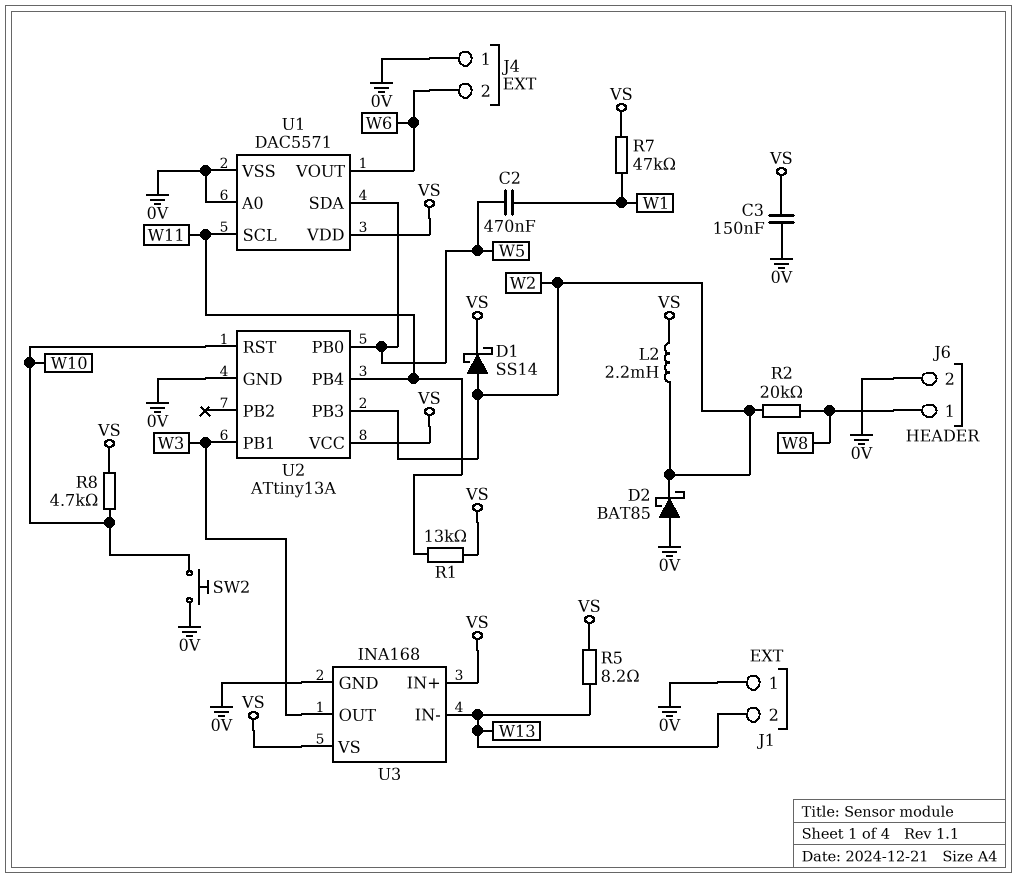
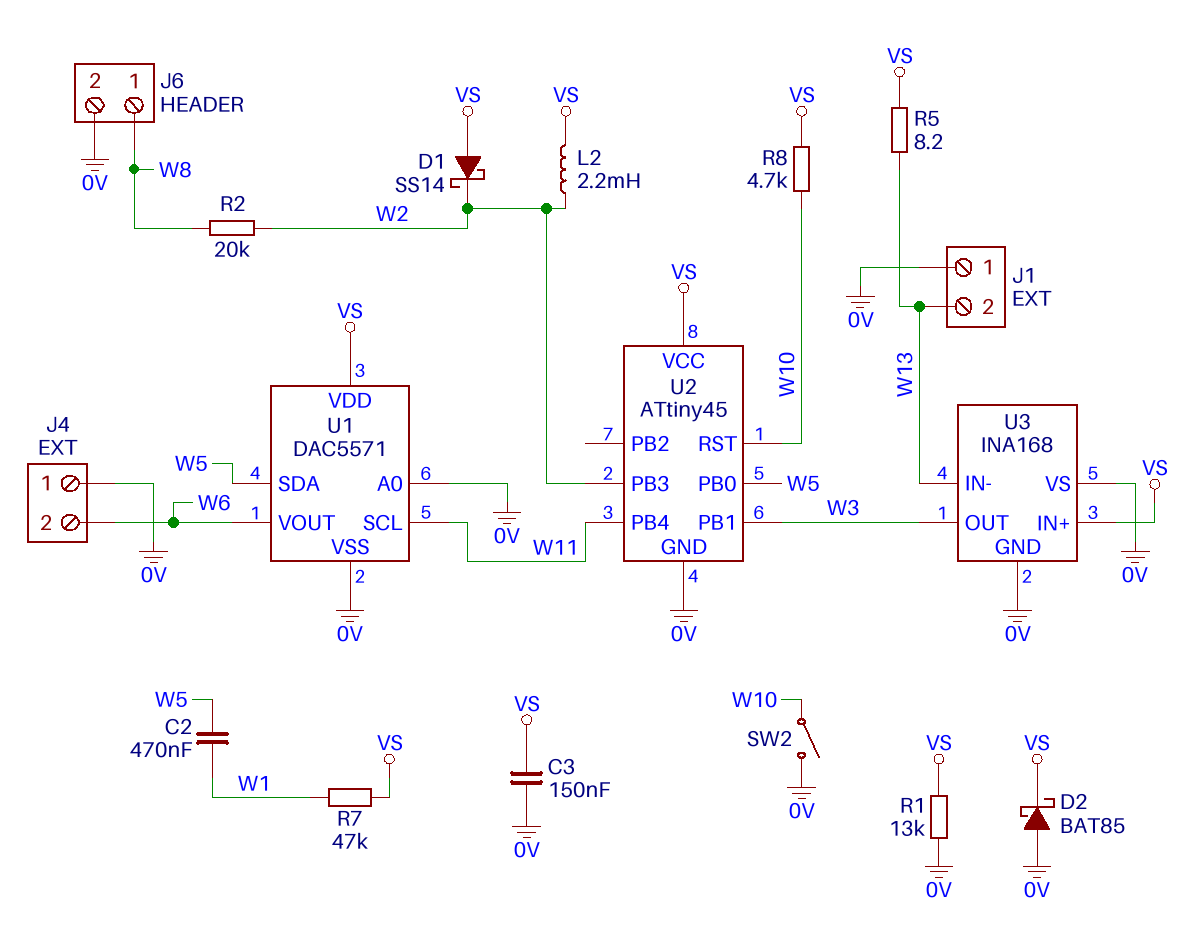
D1: schottky SS14 (A W2, K VS) -> schottky SS14 (A VS, K W2)
D2: schottky BAT85 (A 0V, K W2) -> schottky BAT85 (A 0V, K VS)
R1: 13k (VS, W11) -> 13k (0V, VS)
SW2: button (0V, W10) -> switch (0V, W10)
U2: ATtiny13A -> ATtiny45
U3 pin VS: VS -> 0V

